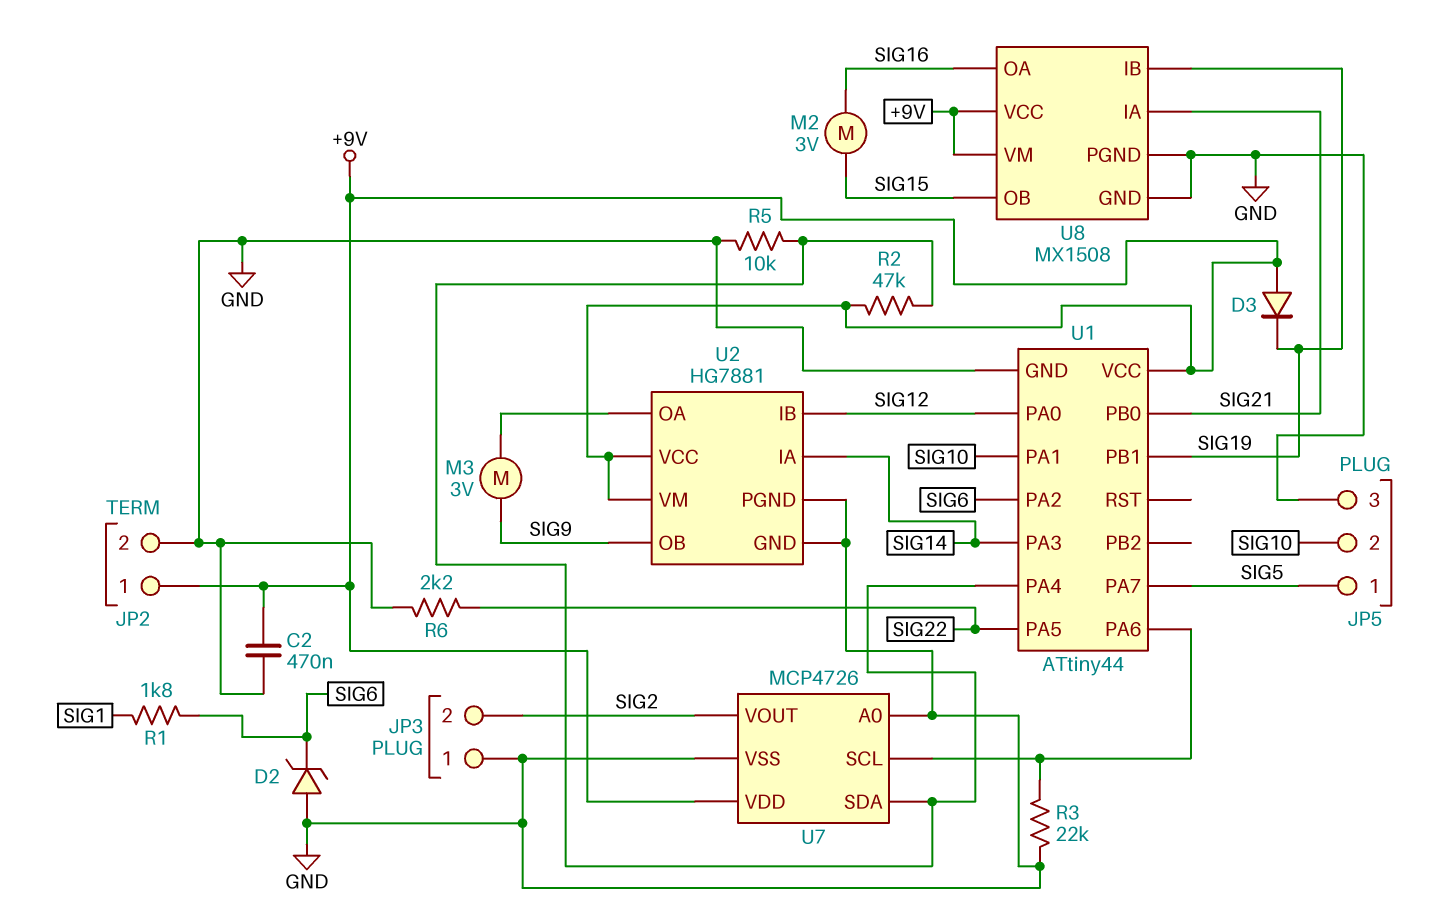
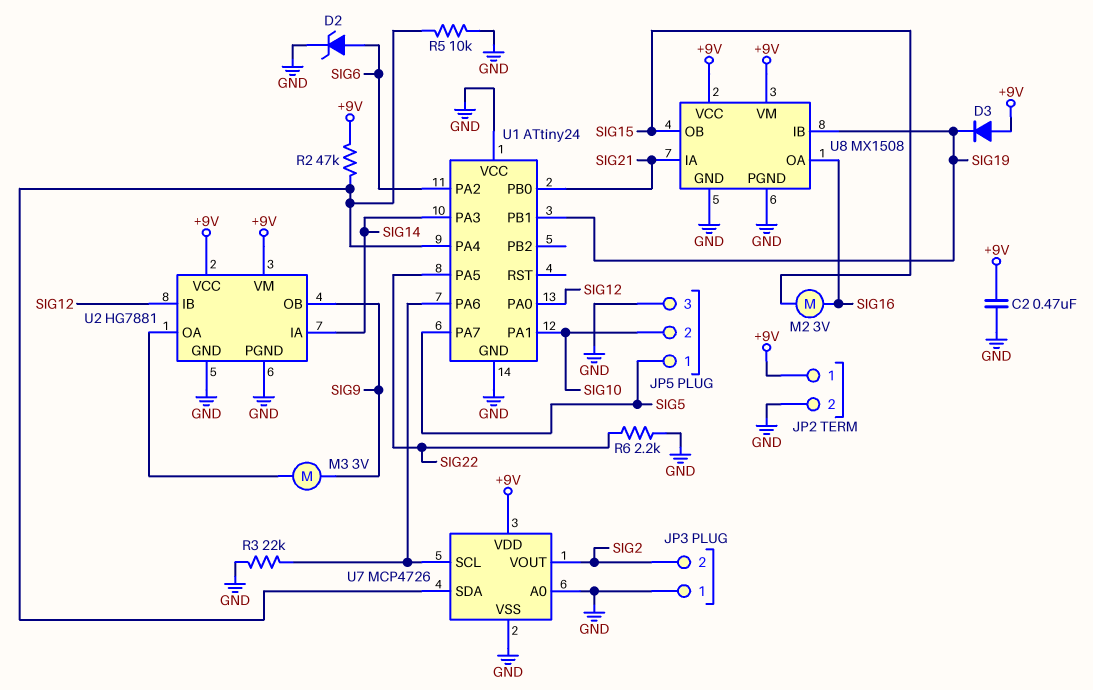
D2: zener (A GND, K SIG6) -> zener (A SIG6, K GND)
R1: 1.8k (SIG1, SIG6) -> none
U1: ATtiny44 -> ATtiny24
U1 pin VCC: +9V -> GND

